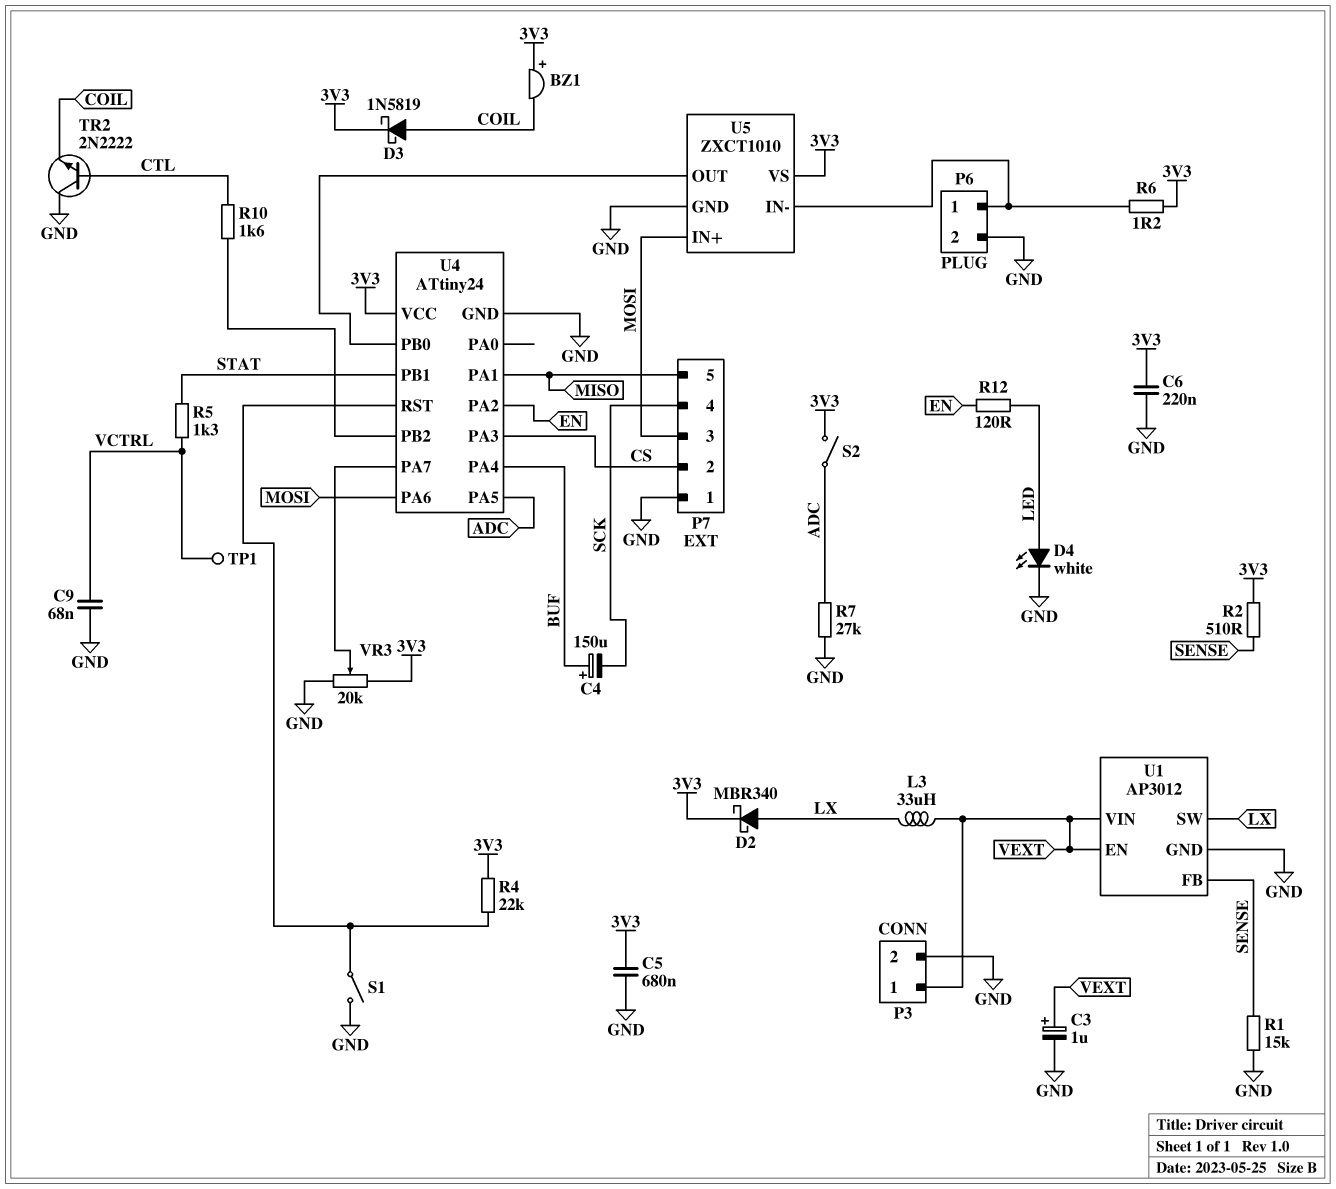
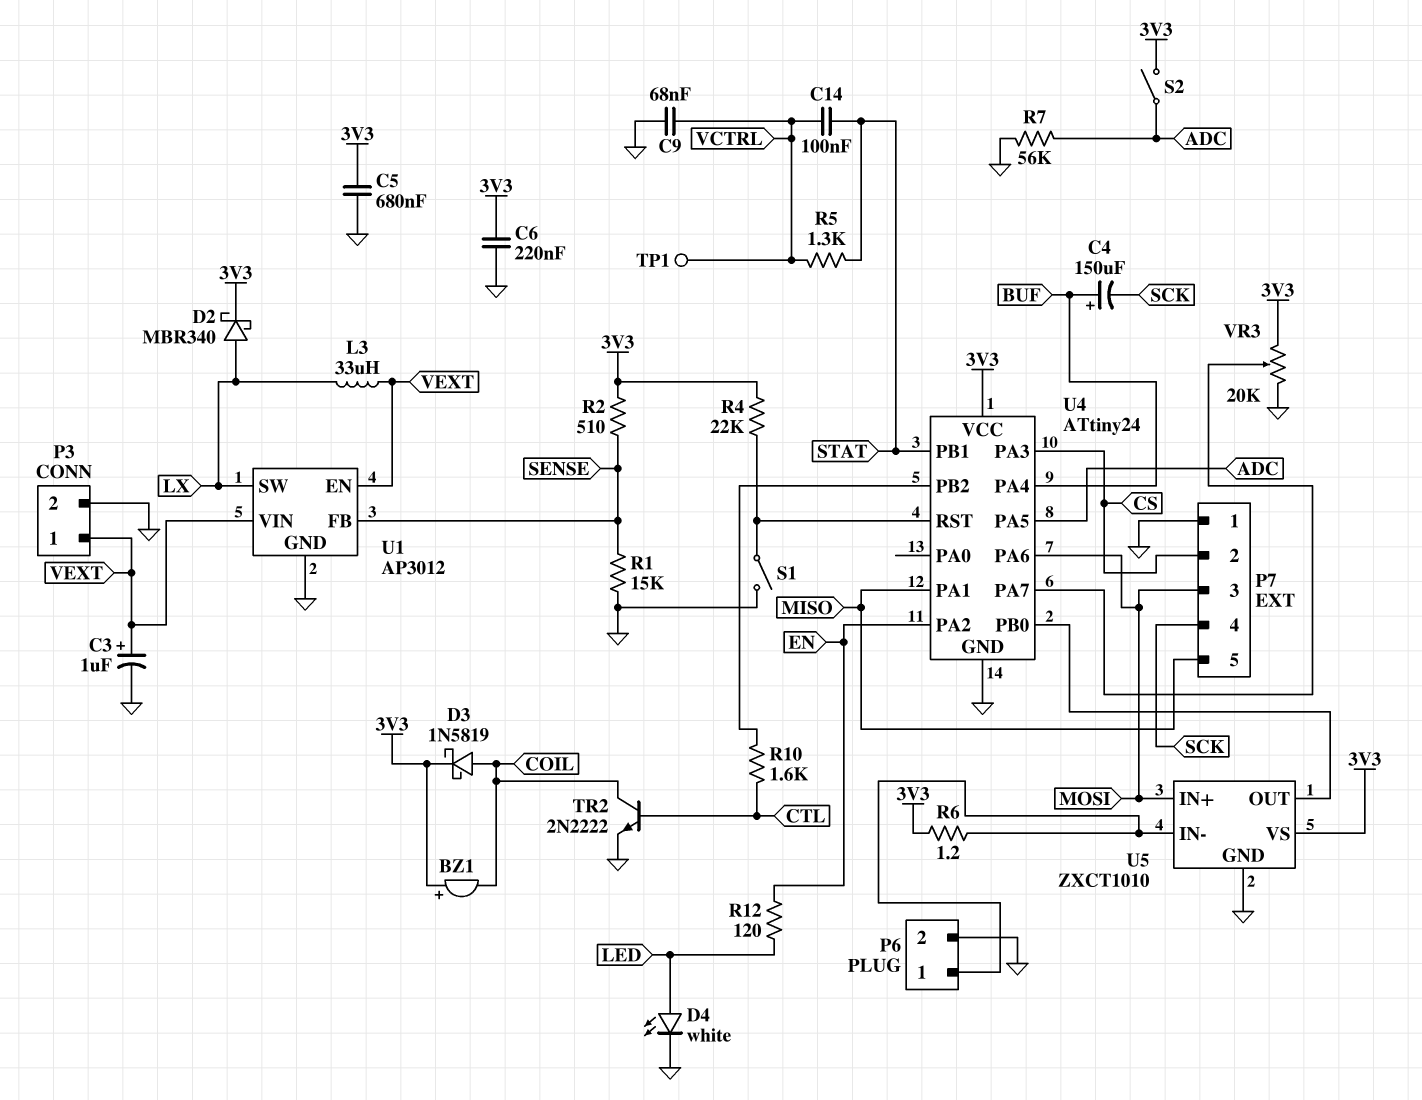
C14: none -> 100nF (STAT, VCTRL)
R7: 27k (ADC, GND) -> 56k (ADC, GND)
TR2: NPN 2N2222 (B CTL, C GND, E COIL) -> NPN 2N2222 (B CTL, C COIL, E GND)

